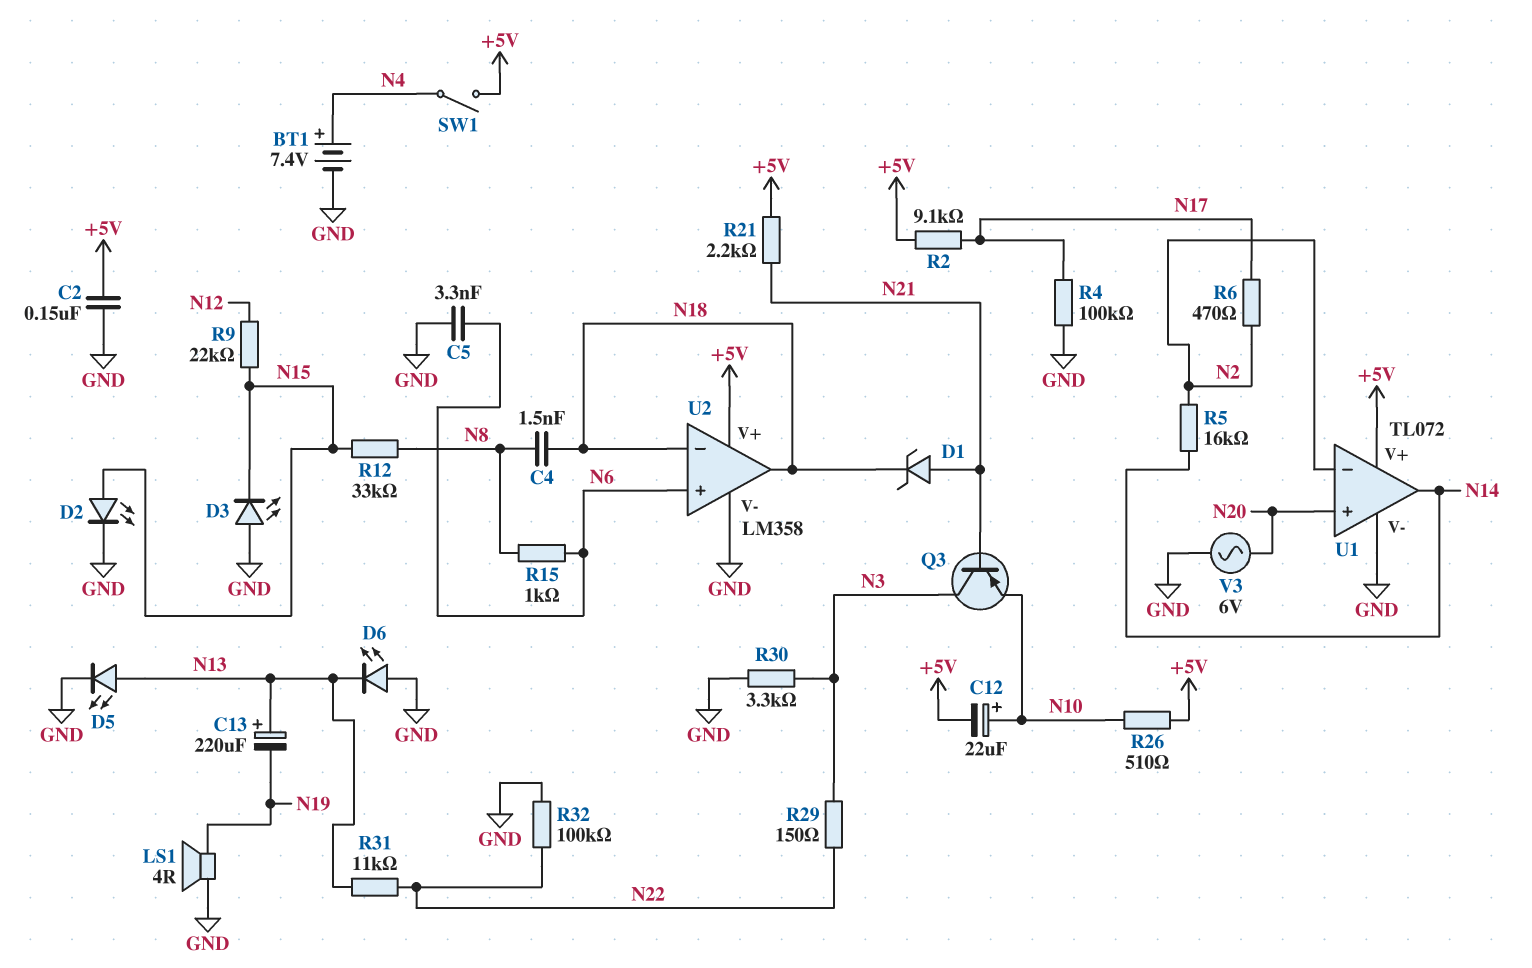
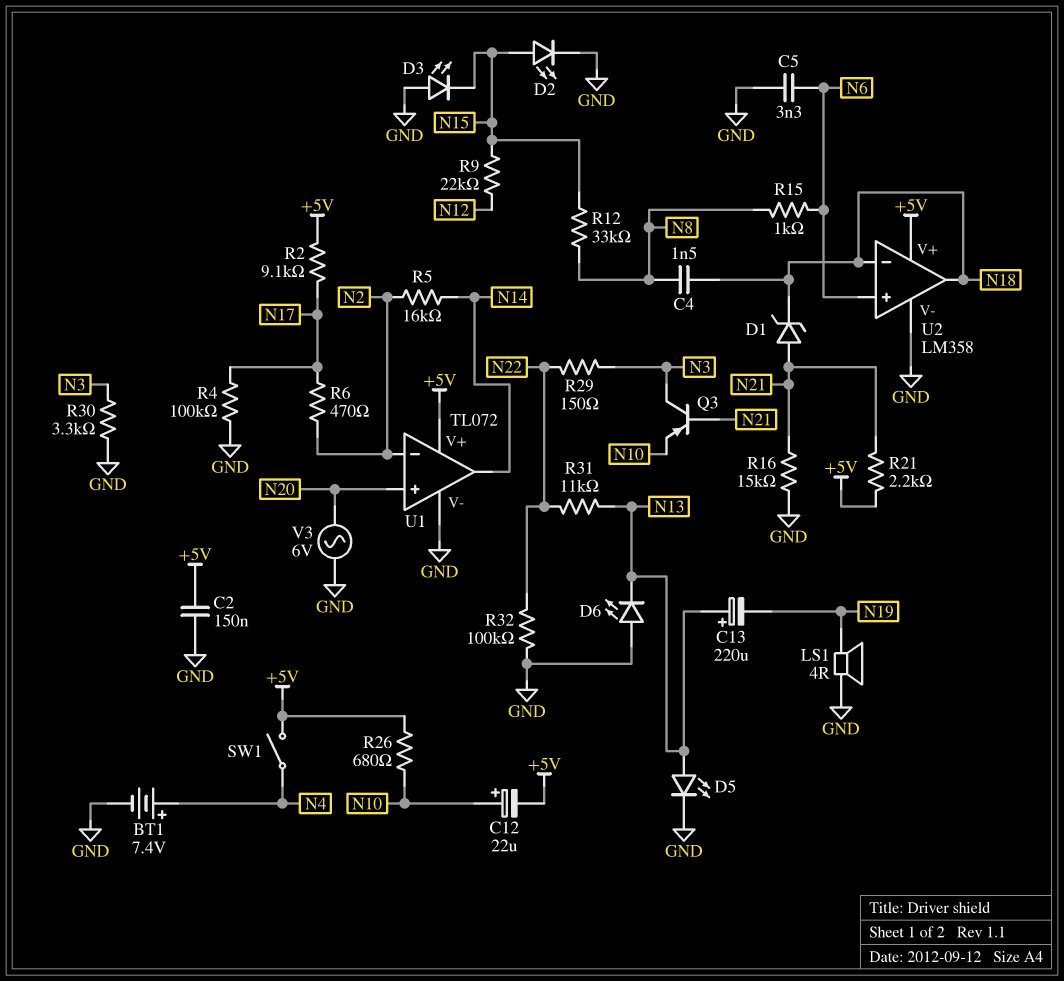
R16: none -> 15k (GND, N21)
R26: 510 (+5V, N10) -> 680 (+5V, N10)

